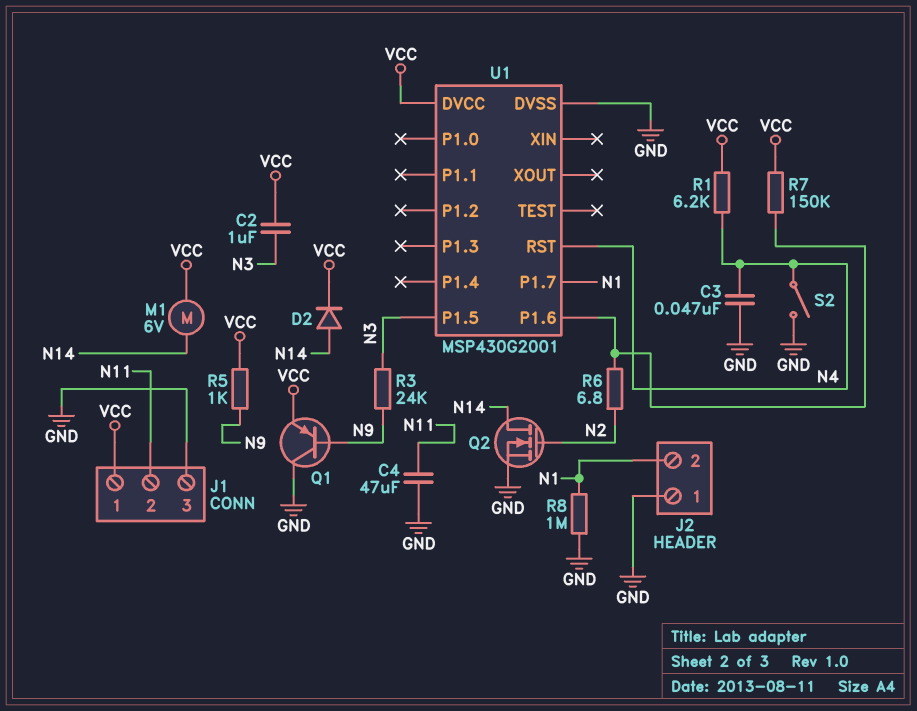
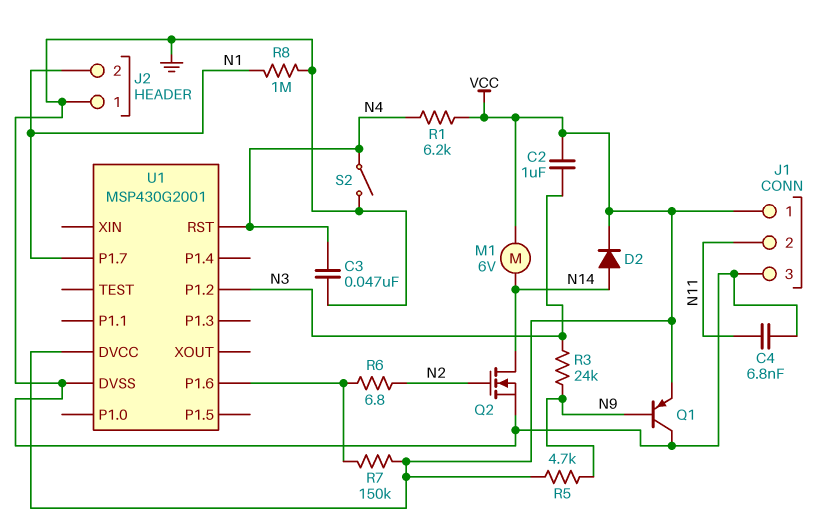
C4: 47uF (GND, N11) -> 6.8nF (GND, N11)
R5: 1k (N9, VCC) -> 4.7k (N9, VCC)
U1 pin P1.2: none -> N3
U1 pin P1.5: N3 -> none

